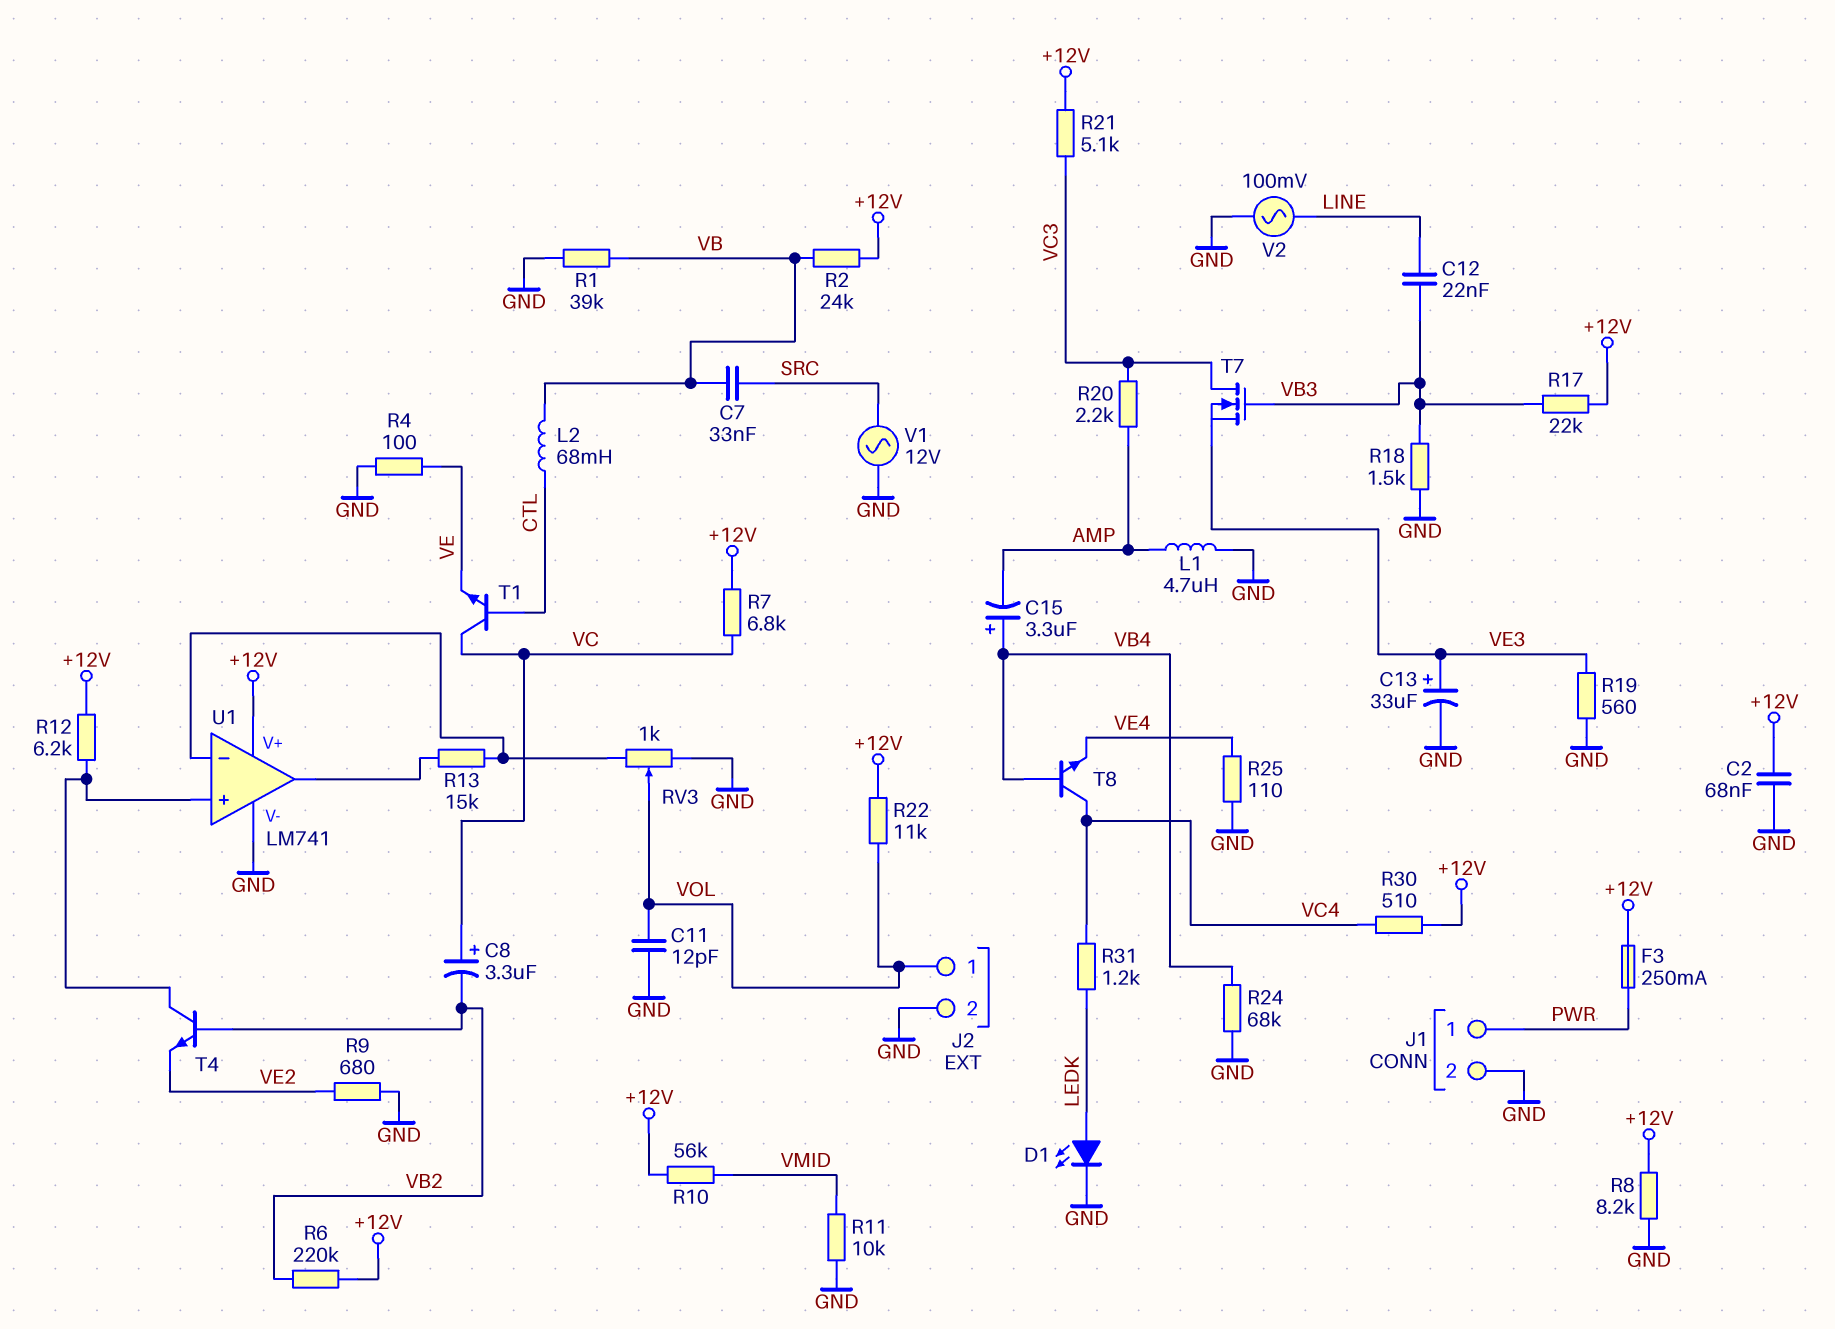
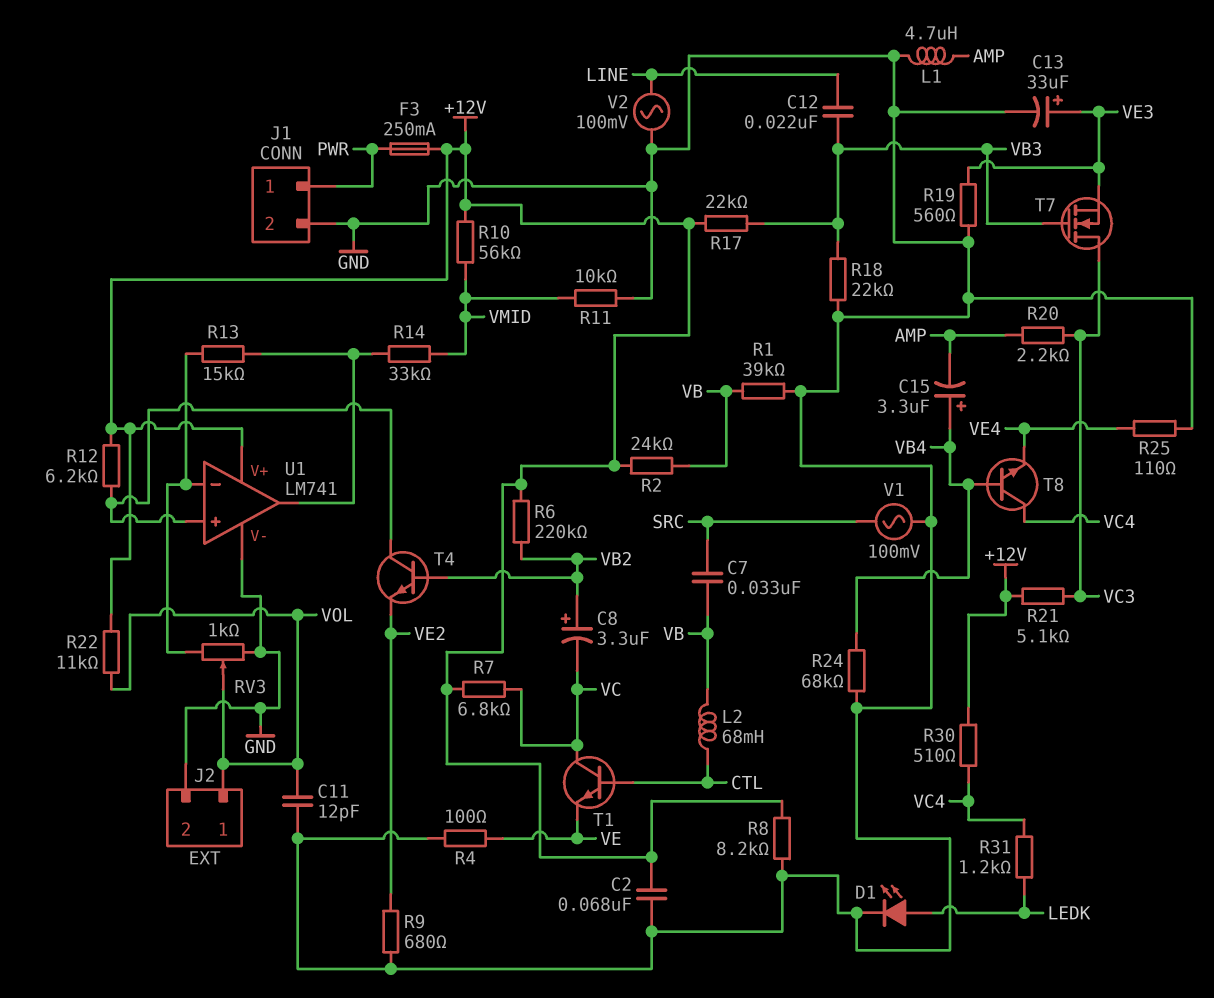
C8: 3.3uF (plus VC, minus VB2) -> 3.3uF (plus VB2, minus VC)
R14: none -> 33k (U1/out, VMID)
R18: 1.5k (GND, VB3) -> 22k (GND, VB3)
V1: AC 12V (GND, SRC) -> AC 100mV (GND, SRC)

